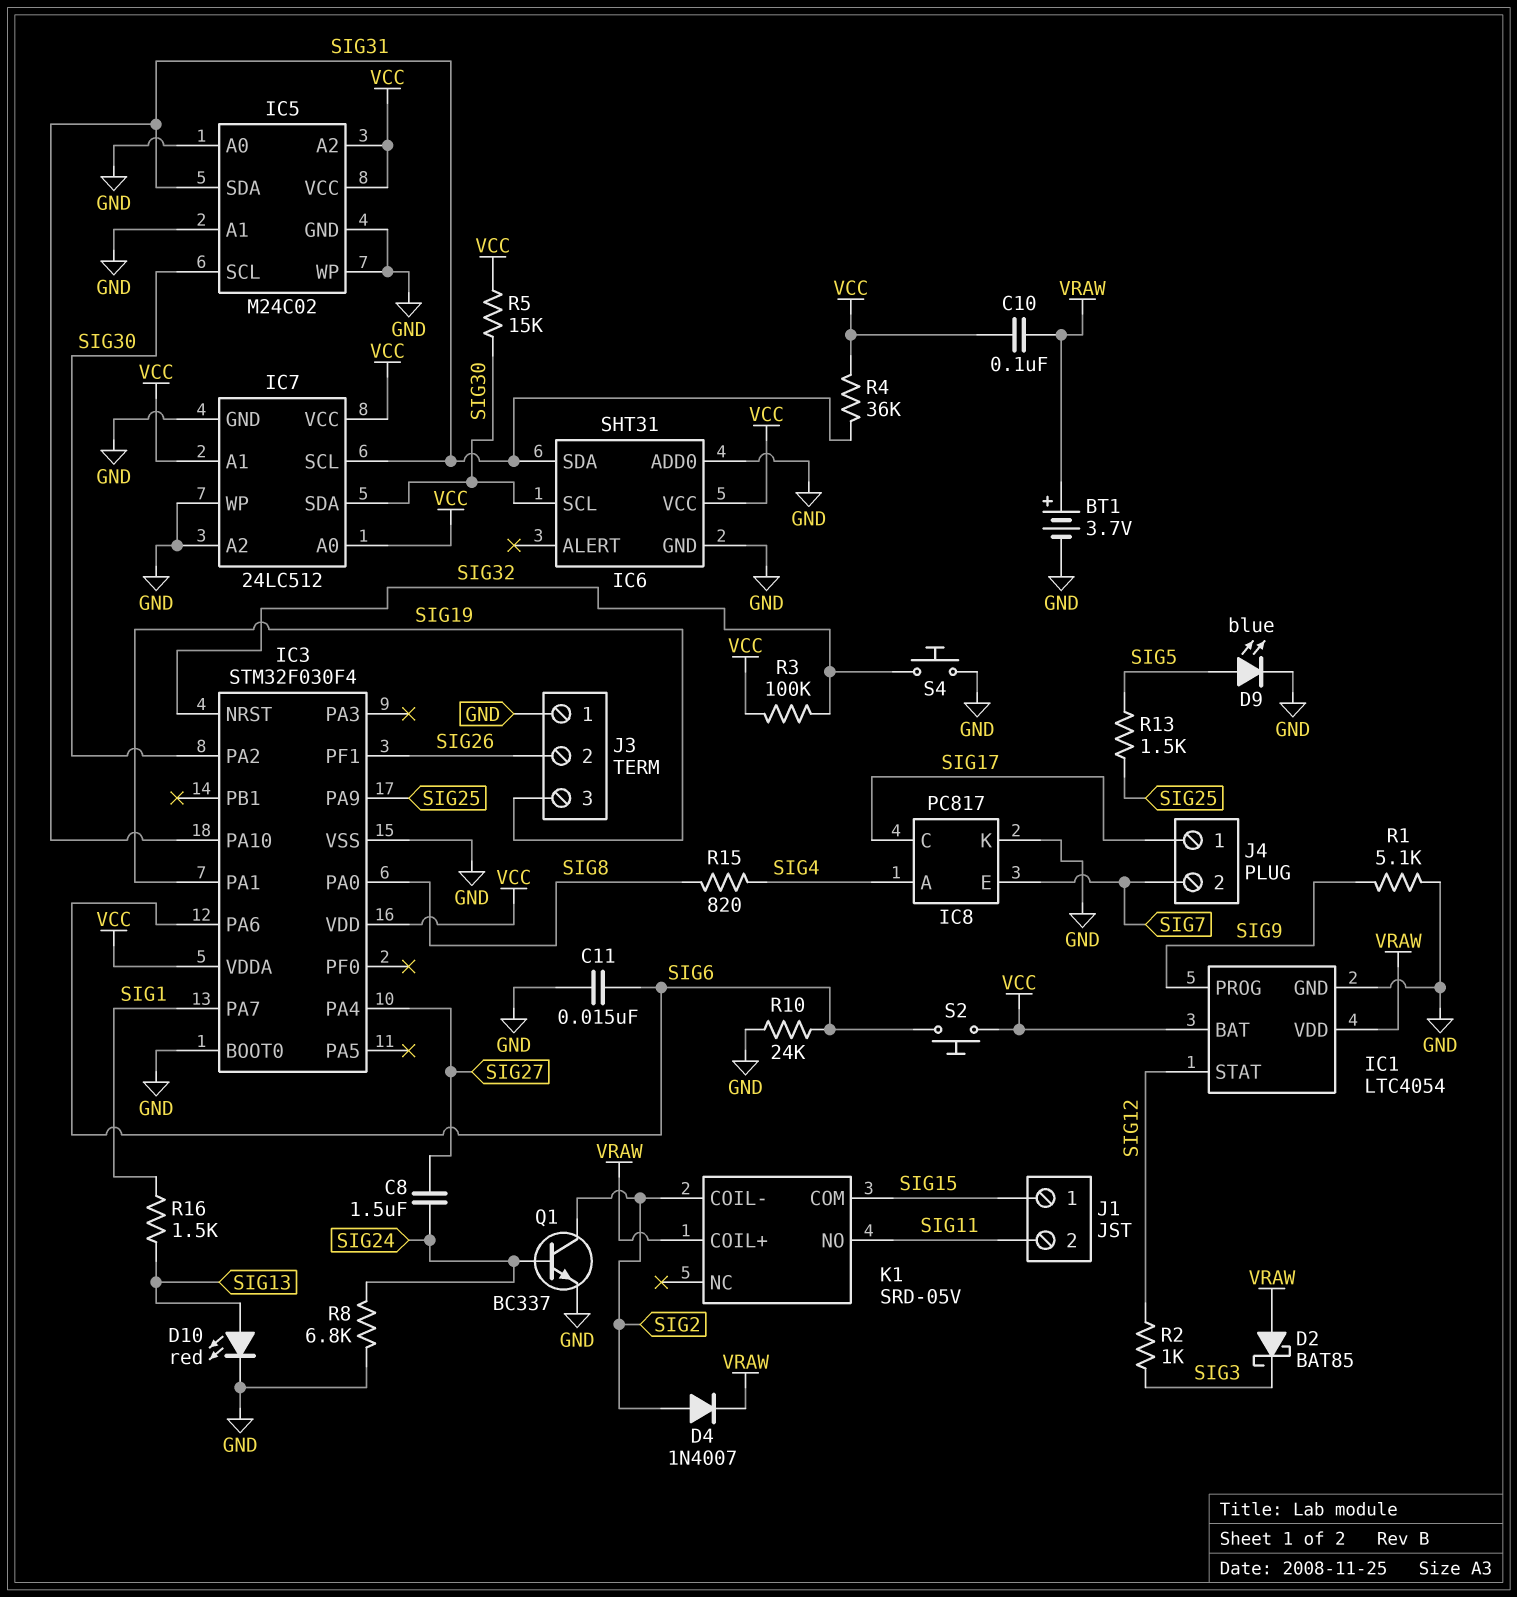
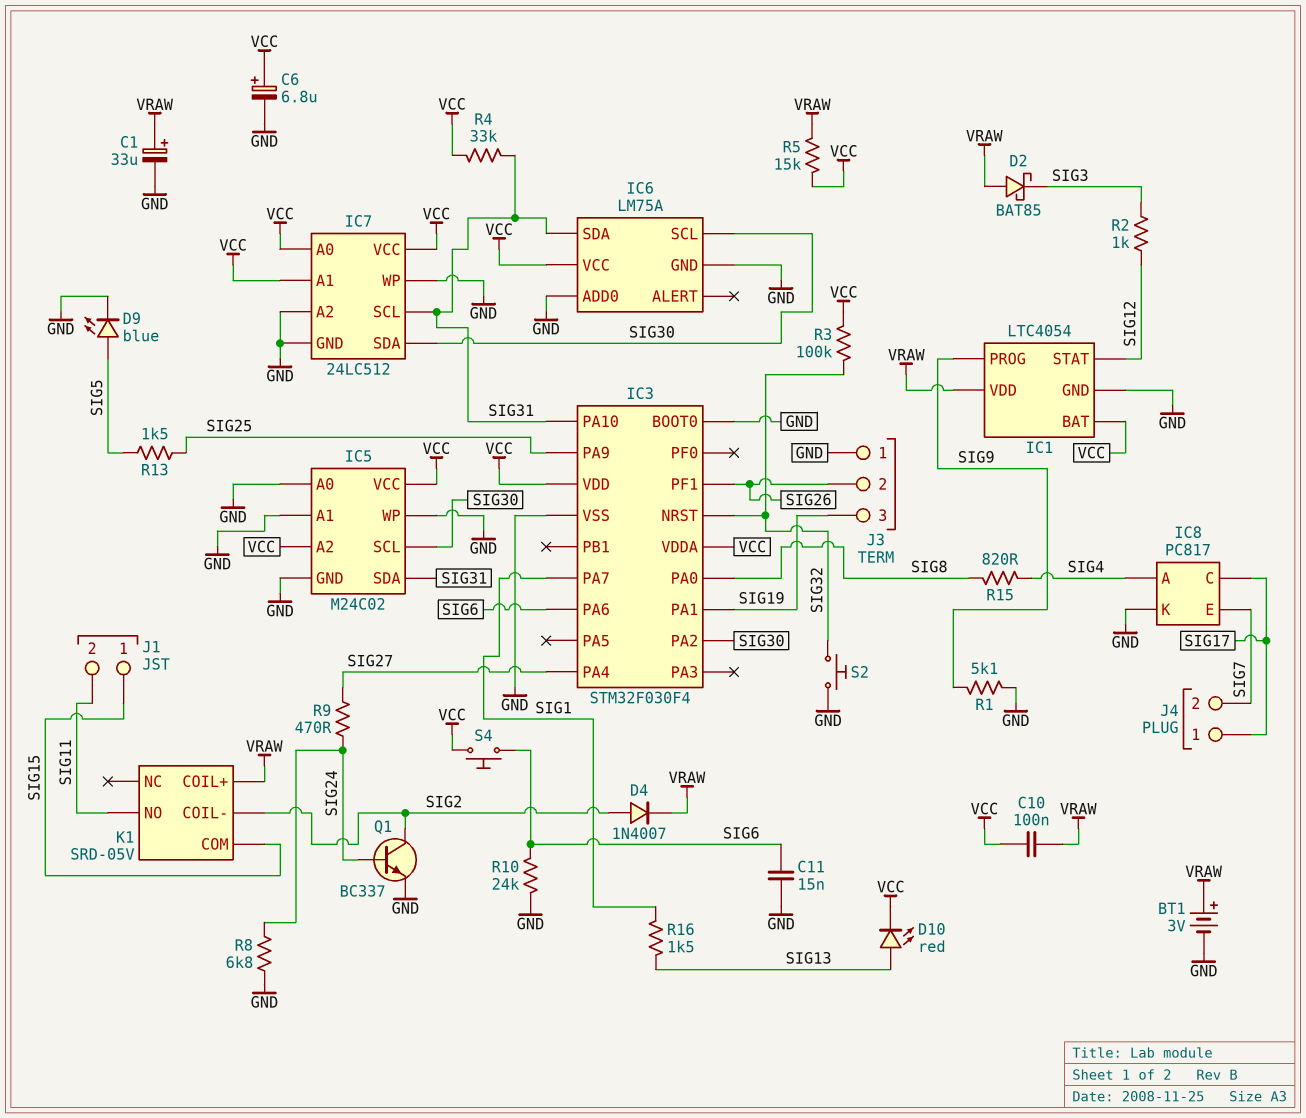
BT1: 3.7V (plus VRAW, minus GND) -> 3V (plus VRAW, minus GND)
C1: none -> 33uF (plus VRAW, minus GND)
C6: none -> 6.8uF (plus VCC, minus GND)
C8: 1.5uF (SIG24, SIG27) -> none
D10: LED red (A SIG13, K GND) -> LED red (A SIG13, K VCC)
IC6: SHT31 -> LM75A
R4: 36k (SIG31, VCC) -> 33k (SIG31, VCC)
R5: 15k (SIG30, VCC) -> 15k (VCC, VRAW)
R9: none -> 470 (SIG24, SIG27)
S2: button (SIG6, VCC) -> button (GND, SIG32)
S4: button (GND, SIG32) -> button (SIG6, VCC)

